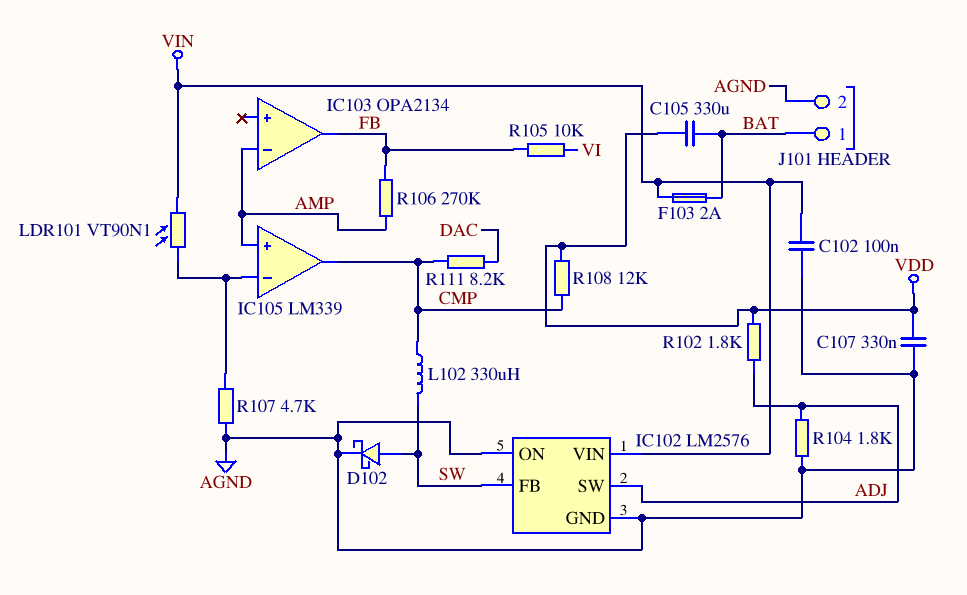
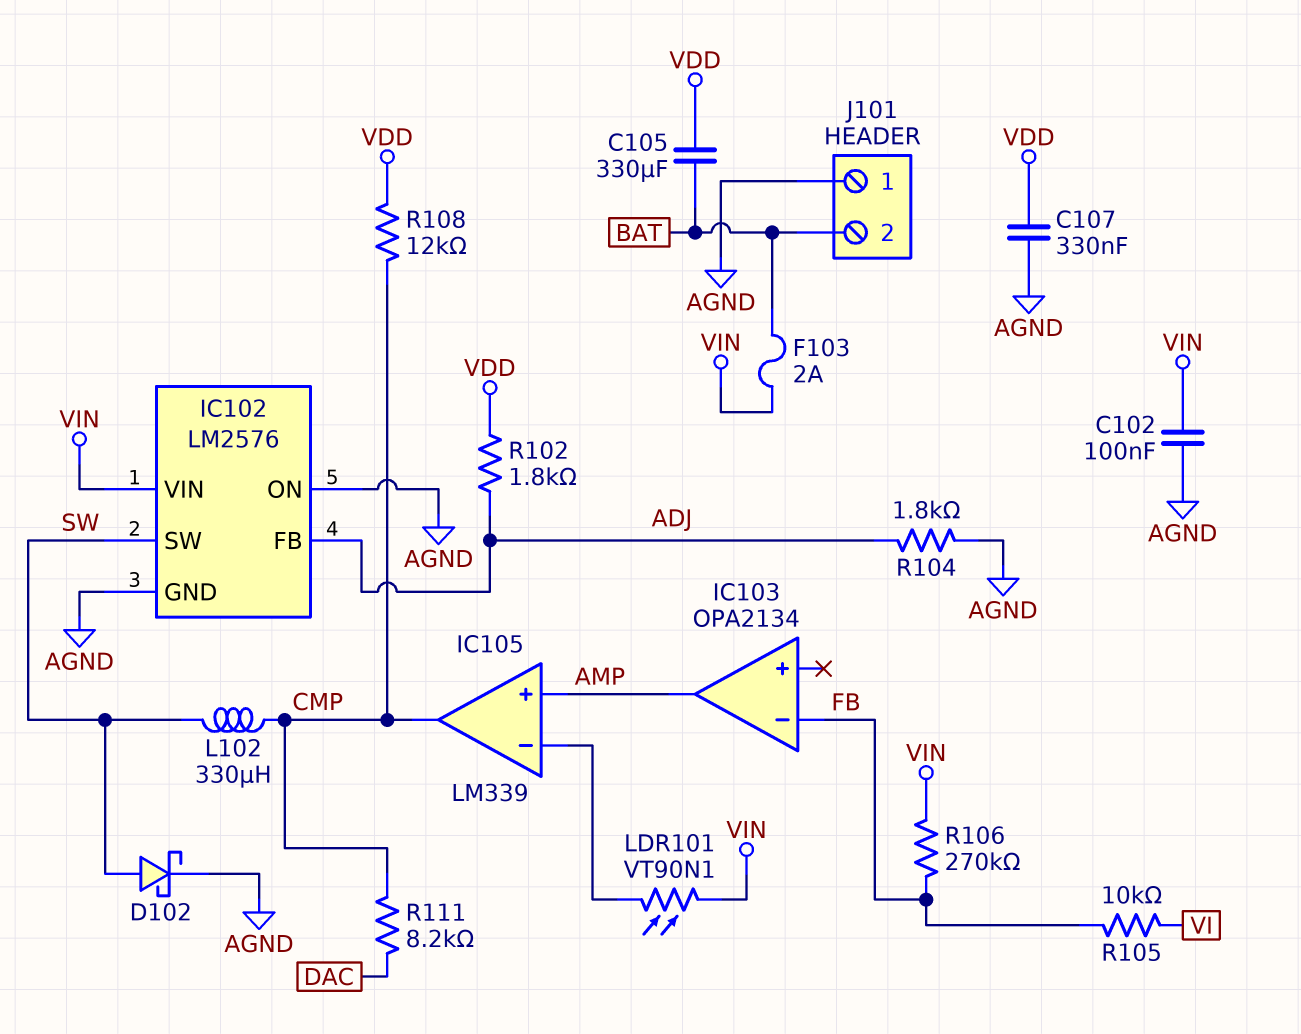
IC102 pin FB: SW -> ADJ
IC102 pin SW: ADJ -> SW
IC103 pin in-: AMP -> FB
IC103 pin out: FB -> AMP
J101 pin 1: BAT -> AGND
J101 pin 2: AGND -> BAT
R106: 270k (AMP, FB) -> 270k (FB, VIN)
R107: 4.7k (AGND, IC105/in-) -> none

